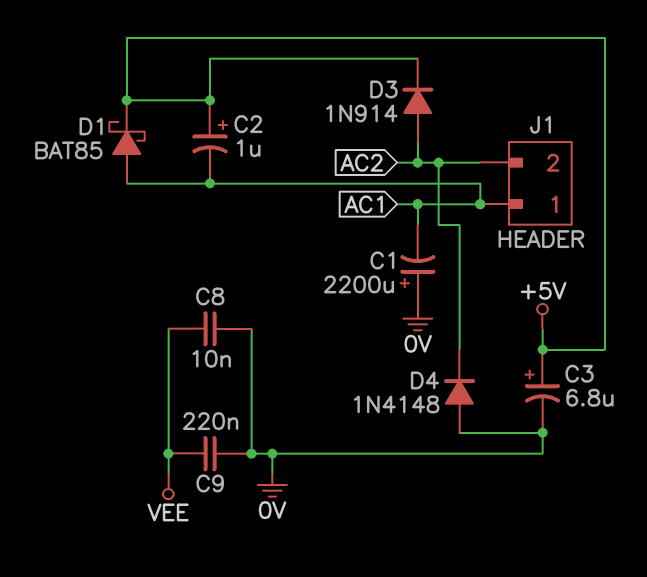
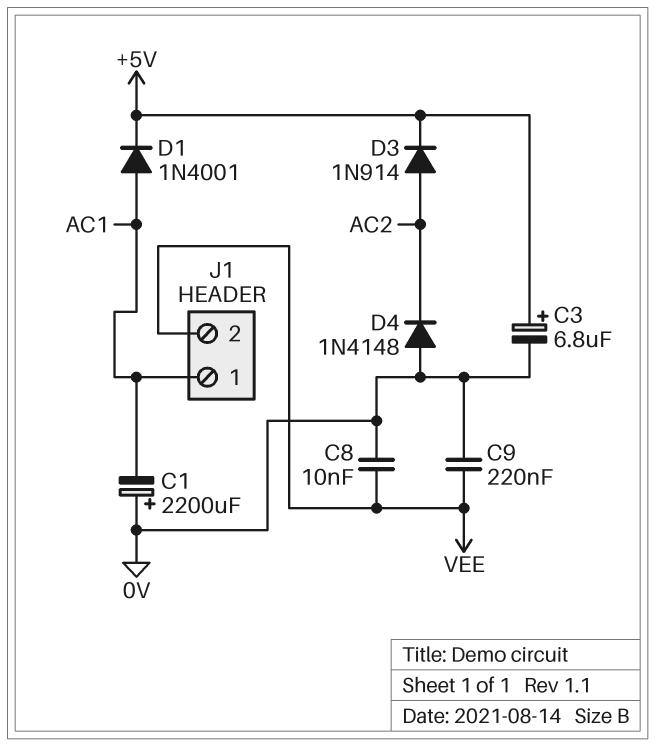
C2: 1uF (plus +5V, minus AC1) -> none
D1: schottky BAT85 (A AC1, K +5V) -> diode 1N4001 (A AC1, K +5V)
J1 pin 2: AC2 -> VEE

